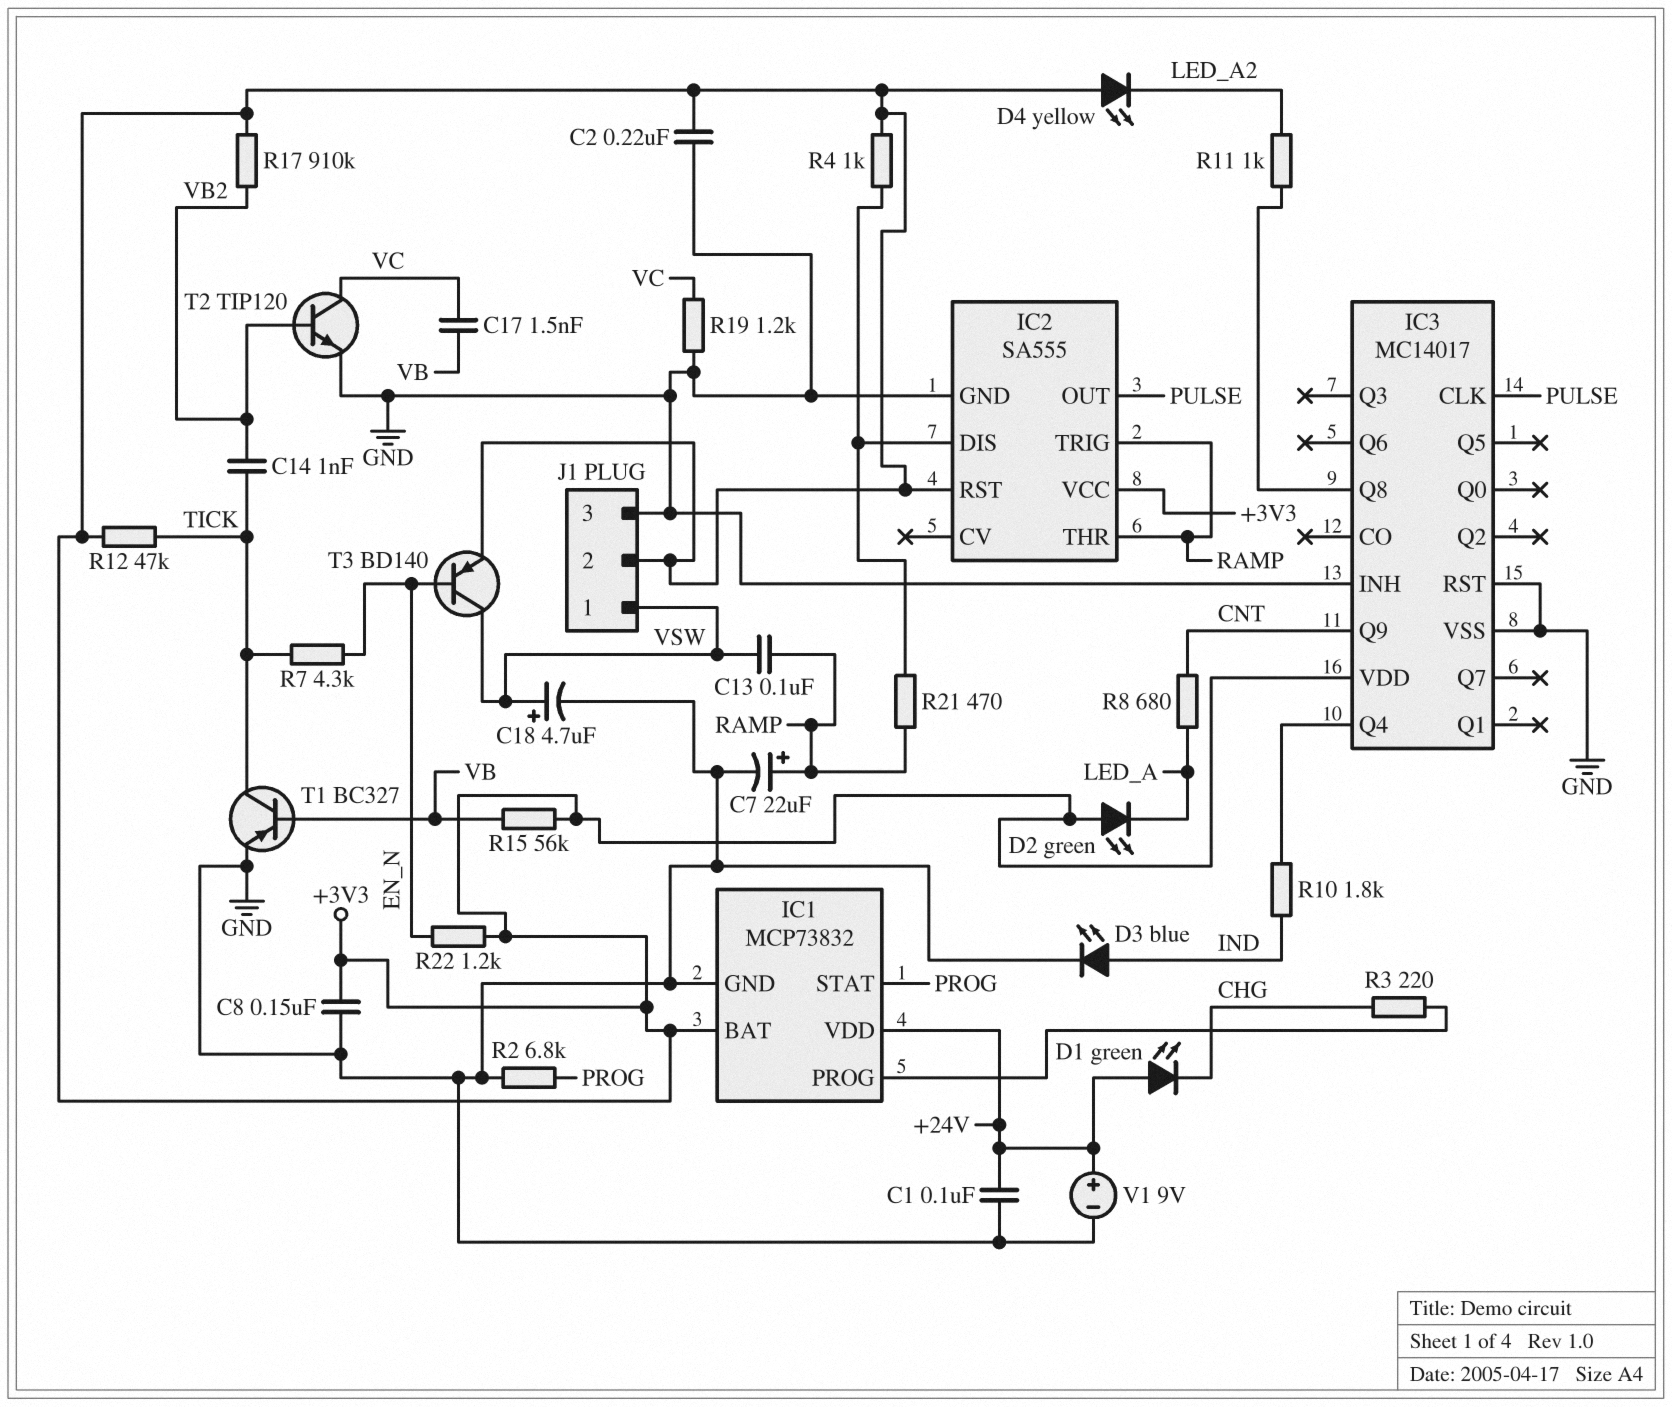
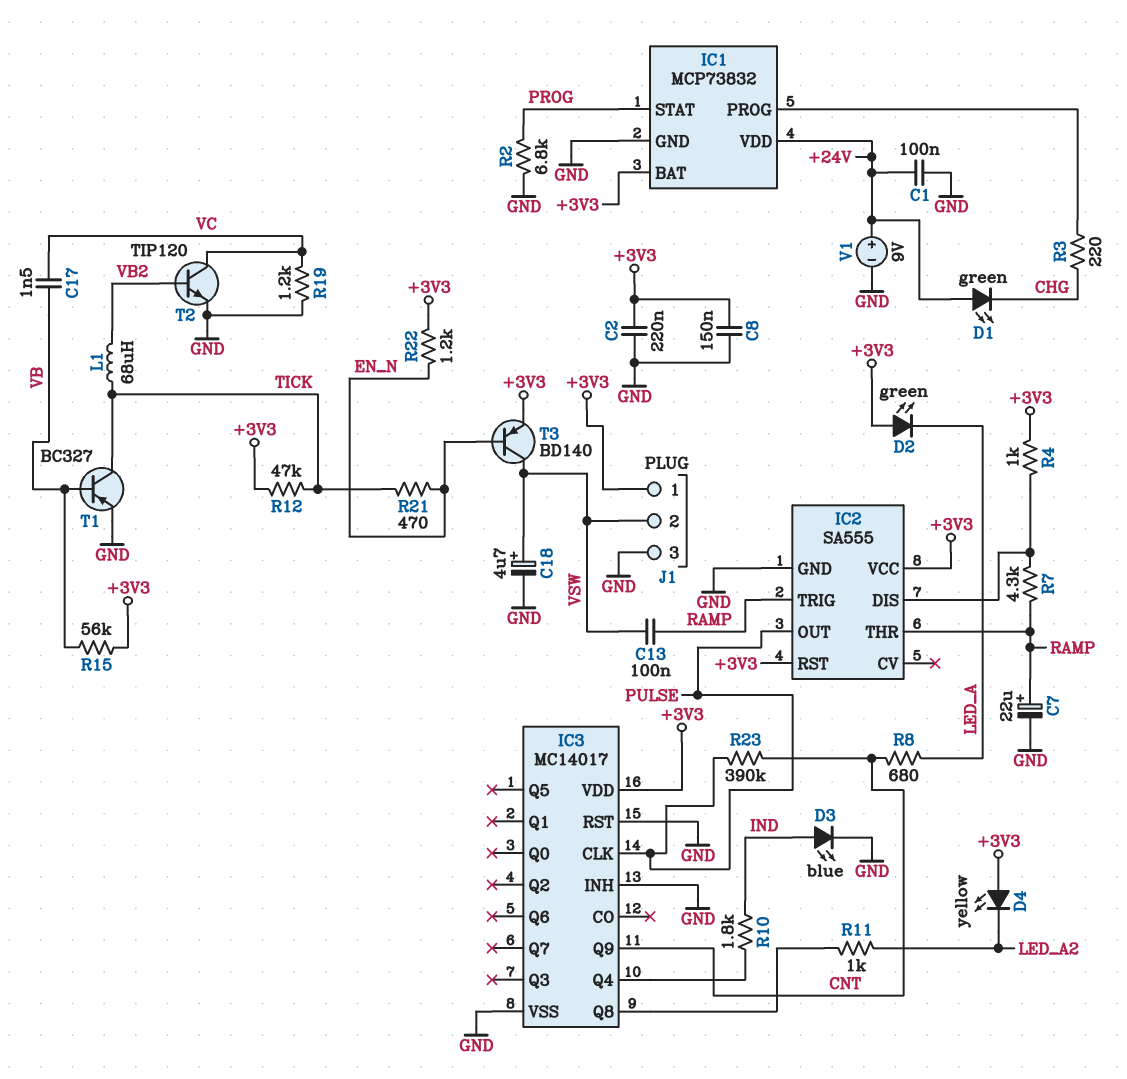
C14: 1nF (TICK, VB2) -> none
J1 pin 1: VSW -> +3V3
J1 pin 2: +3V3 -> VSW
L1: none -> 68uH (TICK, VB2)
R7: 4.3k (EN_N, TICK) -> 4.3k (IC2/DIS, RAMP)
R17: 910k (+3V3, VB2) -> none
R21: 470 (IC2/DIS, RAMP) -> 470 (EN_N, TICK)
R23: none -> 390k (CNT, PULSE)

